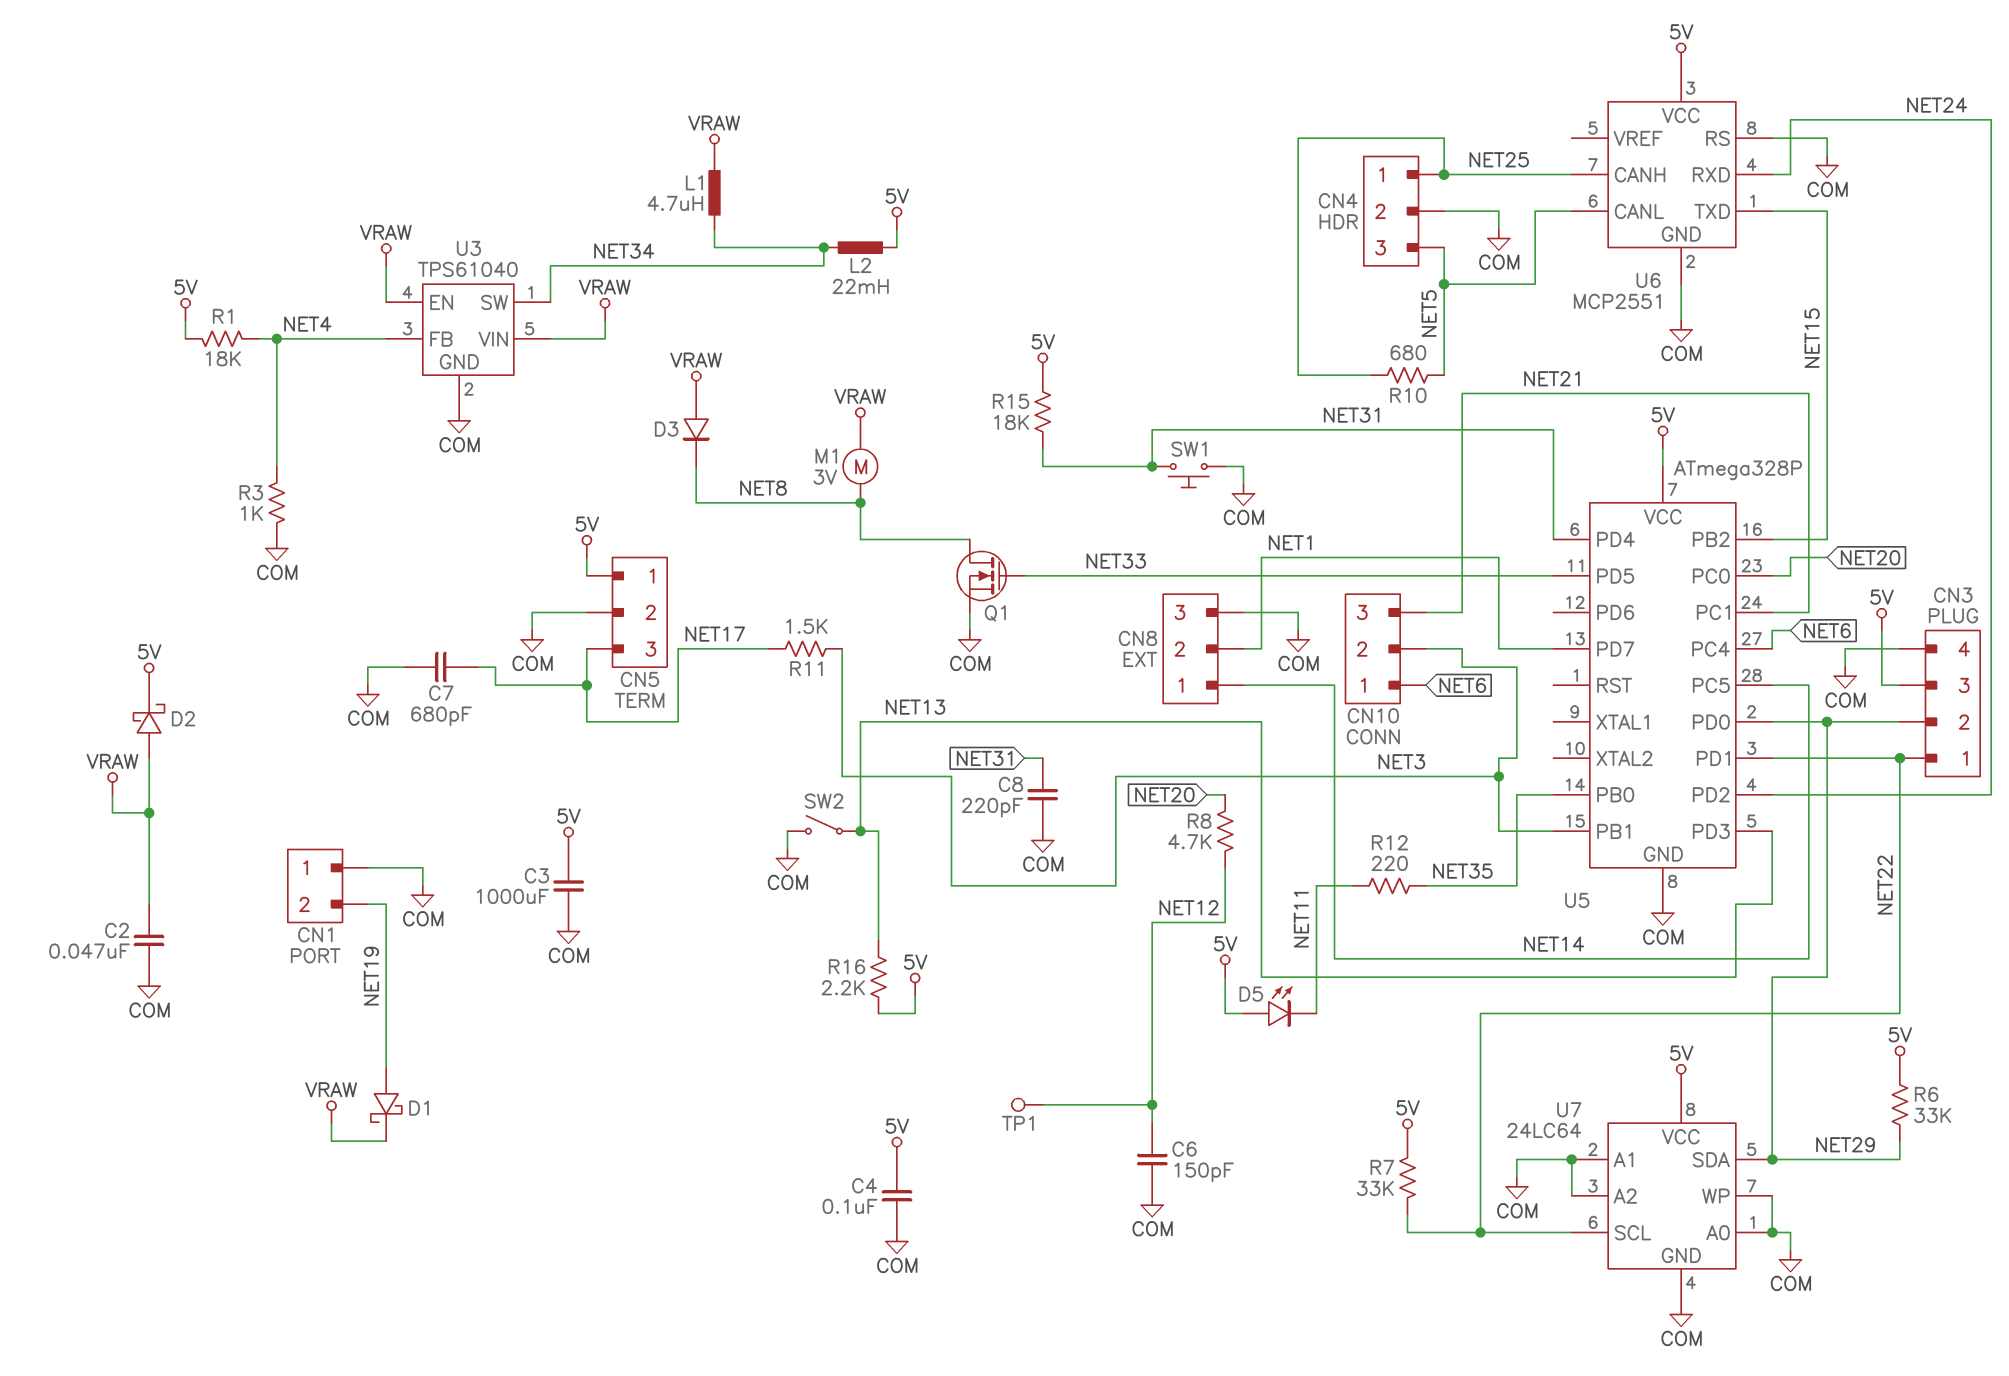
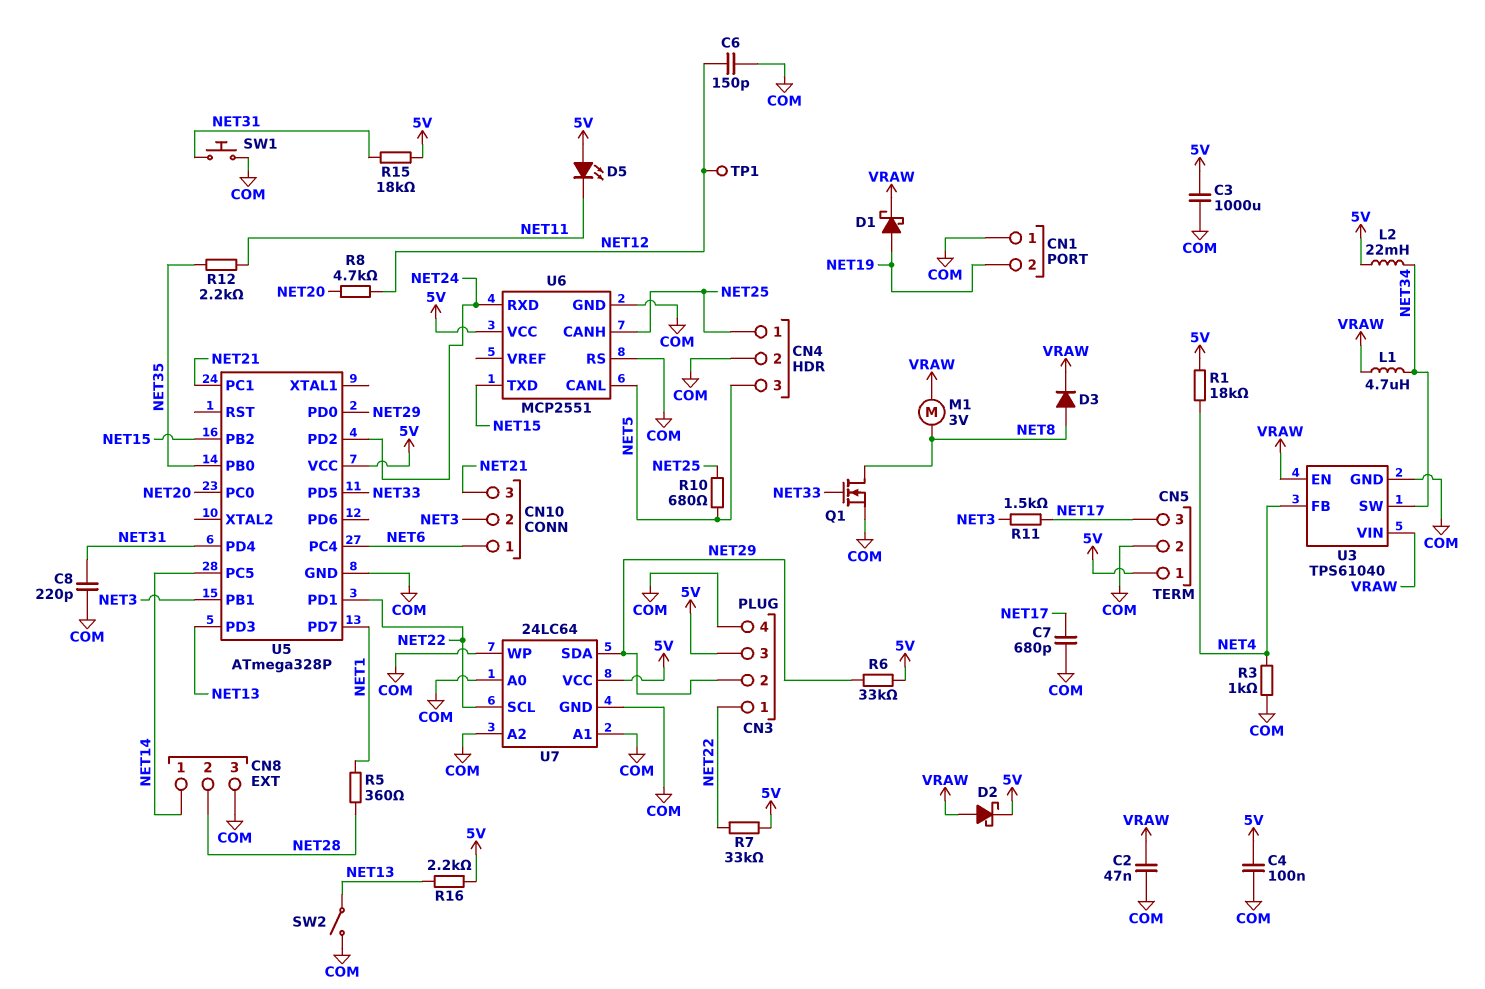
CN8 pin 2: NET1 -> NET28
D3: diode (A VRAW, K NET8) -> diode (A NET8, K VRAW)
R5: none -> 360 (NET1, NET28)
R12: 220 (NET11, NET35) -> 2.2k (NET11, NET35)

